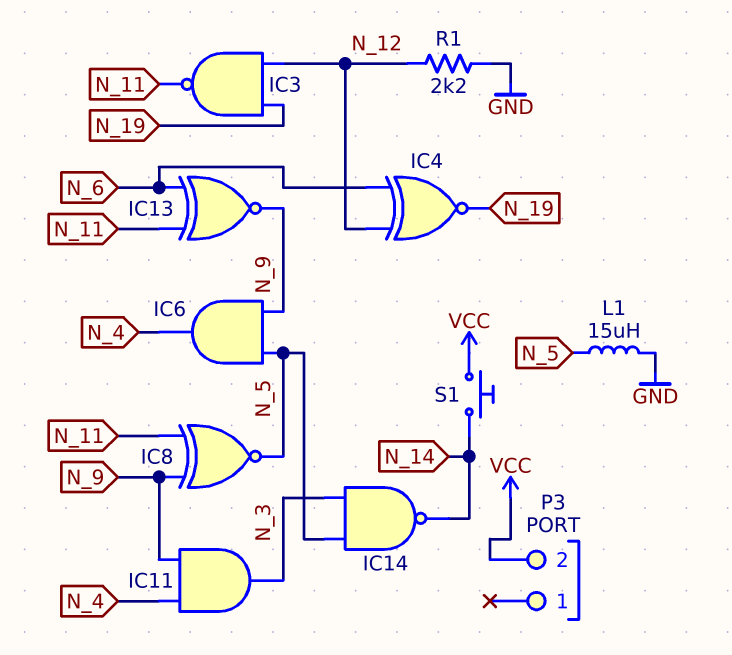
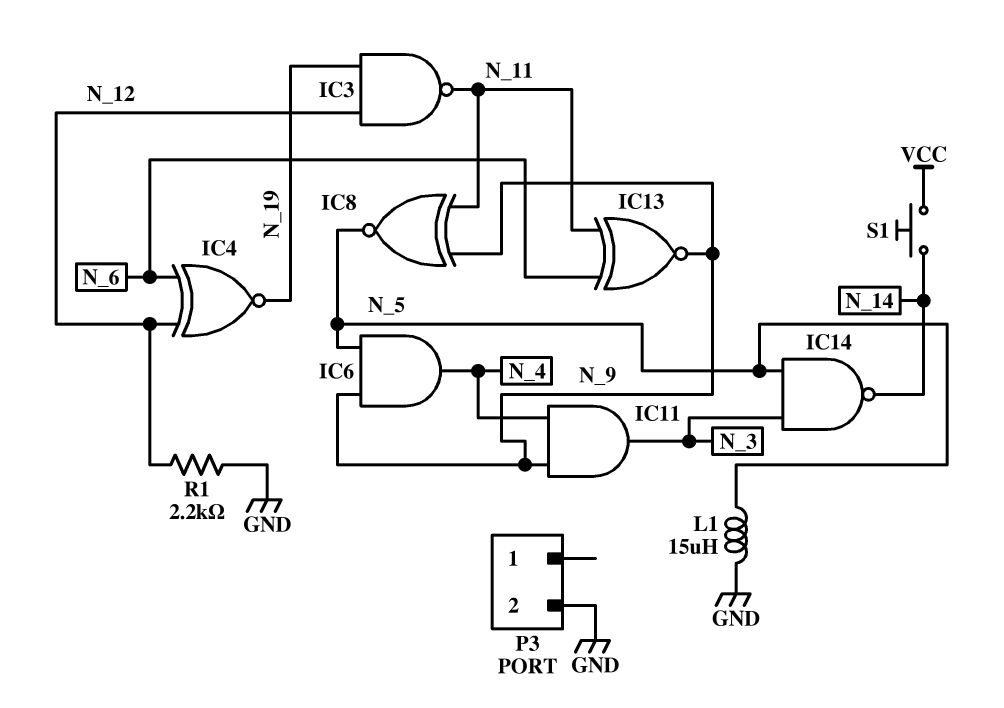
P3 pin 2: VCC -> GND

